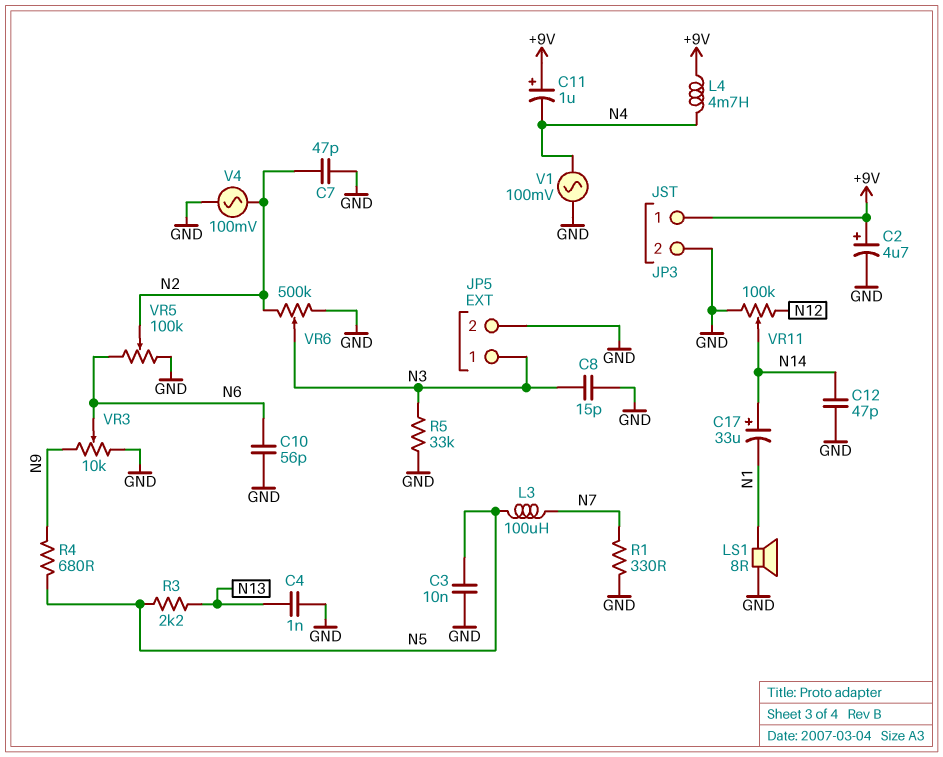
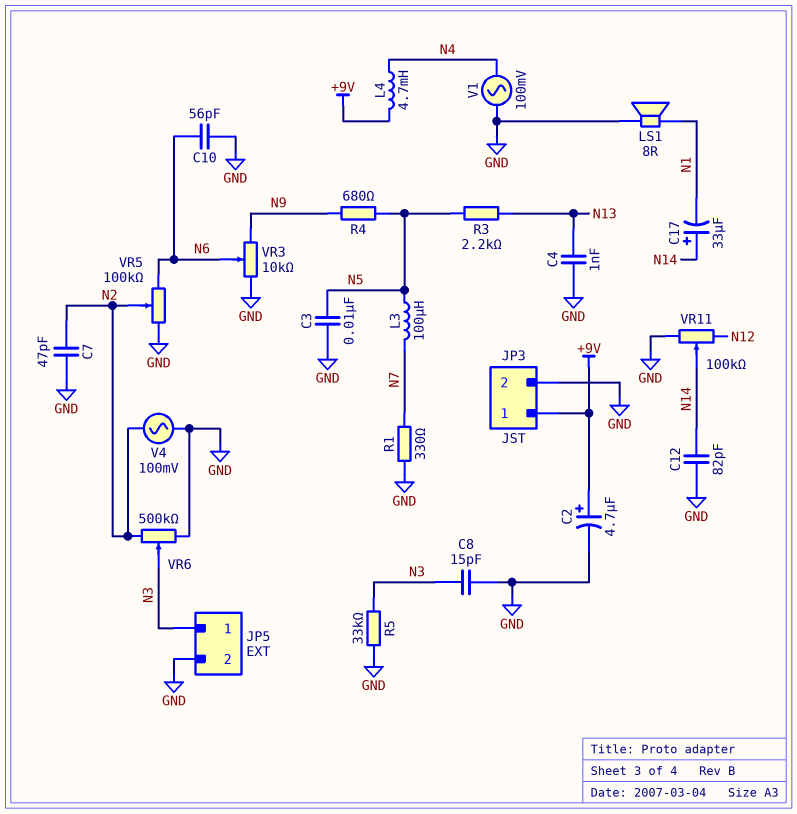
C11: 1uF (plus +9V, minus N4) -> none
C12: 47pF (GND, N14) -> 82pF (GND, N14)

